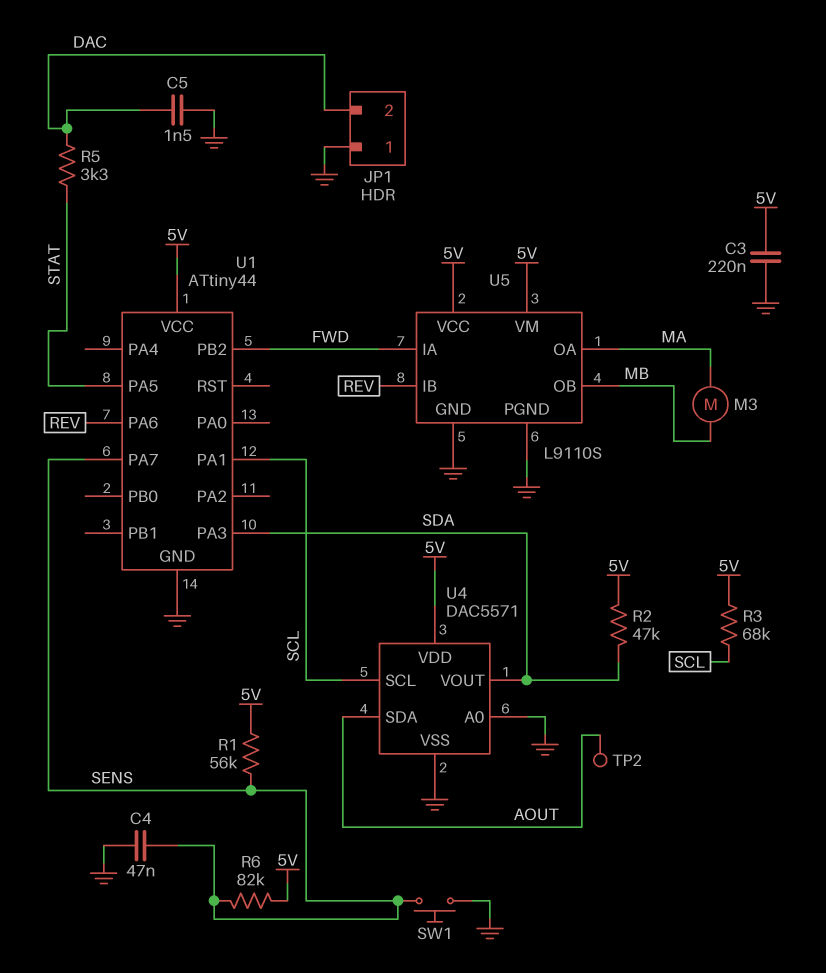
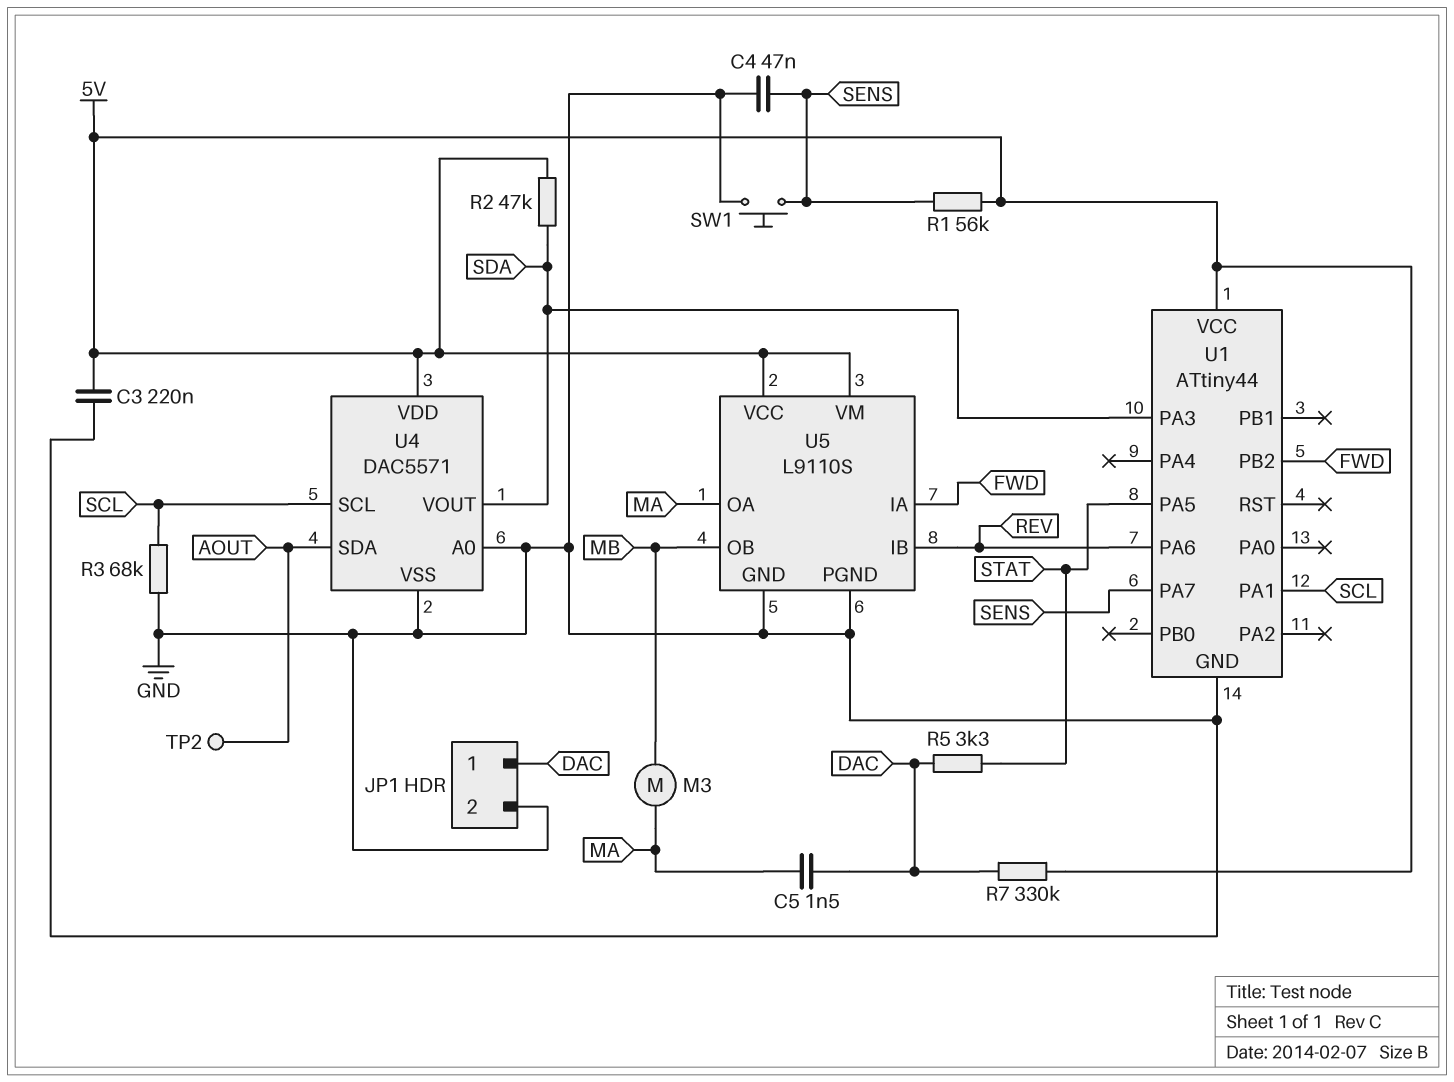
C5: 1.5nF (DAC, GND) -> 1.5nF (DAC, MA)
JP1 pin 1: GND -> DAC
JP1 pin 2: DAC -> GND
R3: 68k (5V, SCL) -> 68k (GND, SCL)
R6: 82k (5V, SENS) -> none
R7: none -> 330k (5V, DAC)

